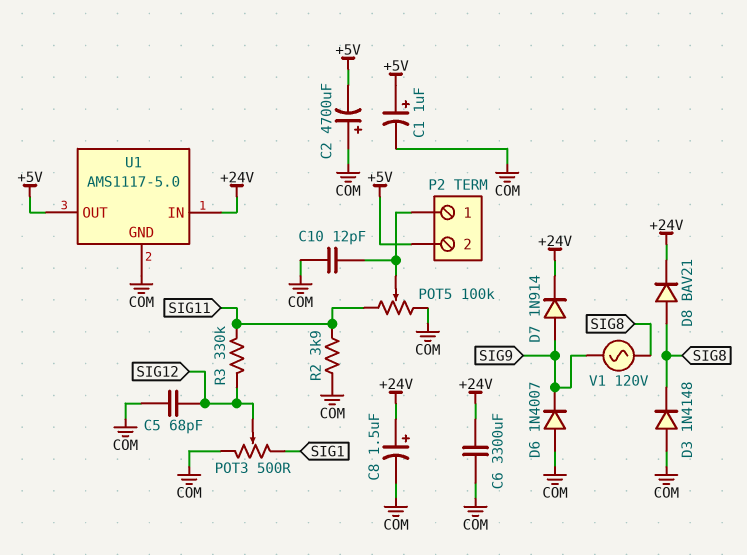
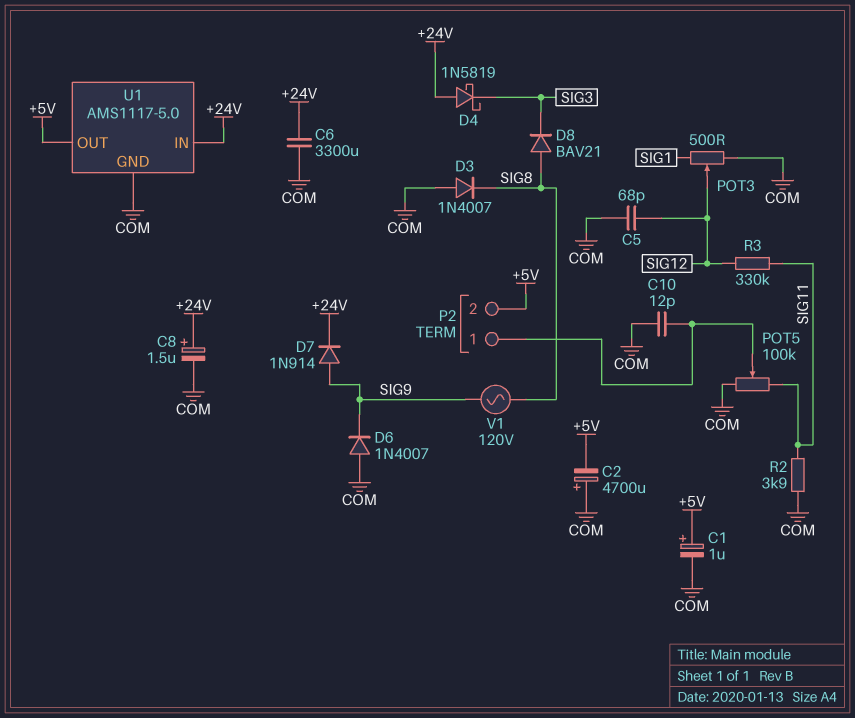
D3: diode 1N4148 (A COM, K SIG8) -> diode 1N4007 (A COM, K SIG8)
D4: none -> schottky 1N5819 (A +24V, K SIG3)
D8: diode BAV21 (A SIG8, K +24V) -> diode BAV21 (A SIG8, K SIG3)

